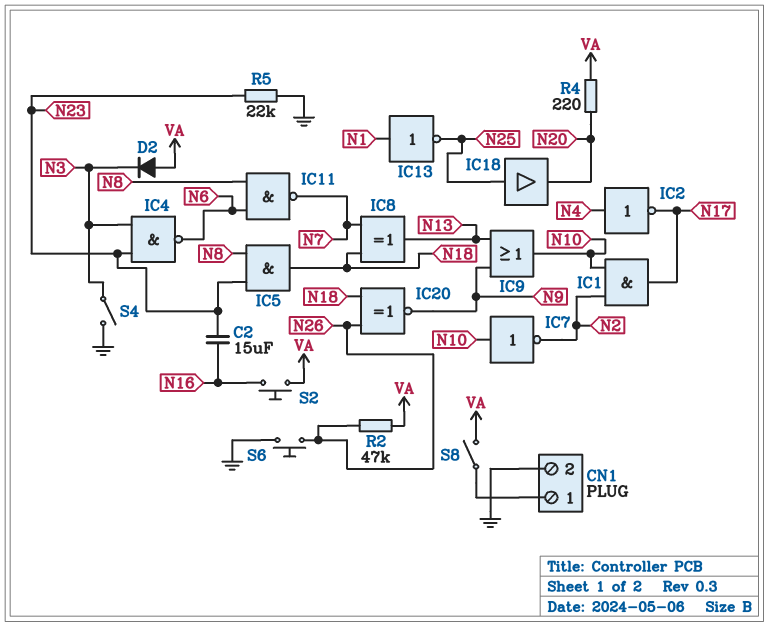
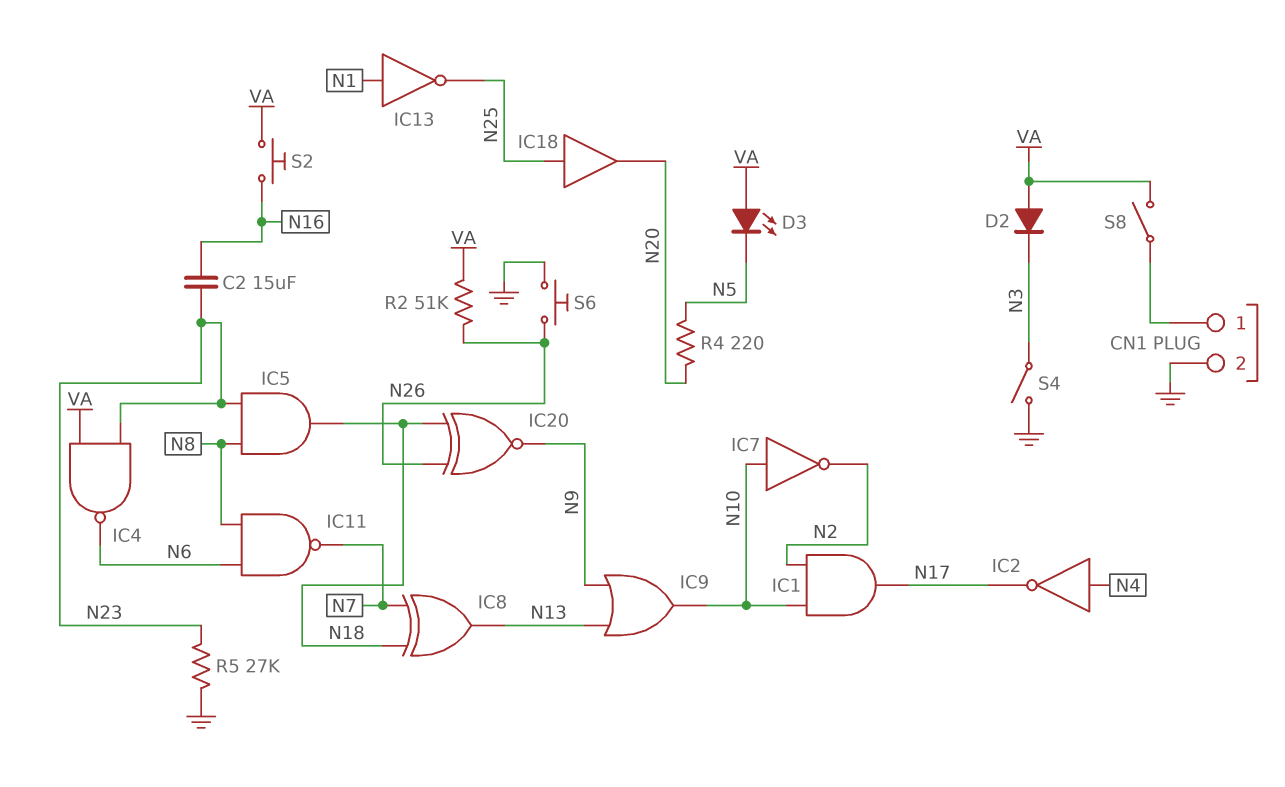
D3: none -> LED (A VA, K N5)
IC4: NAND (in N3, in N23, out N6) -> NAND (in N23, in VA, out N6)
R2: 47k (N26, VA) -> 51k (N26, VA)
R4: 220 (N20, VA) -> 220 (N5, N20)
R5: 22k (GND, N23) -> 27k (GND, N23)

